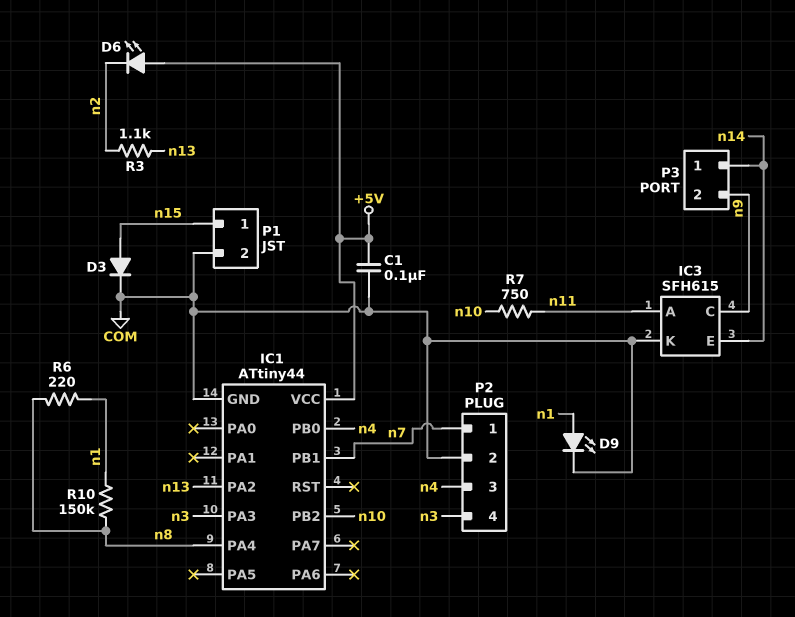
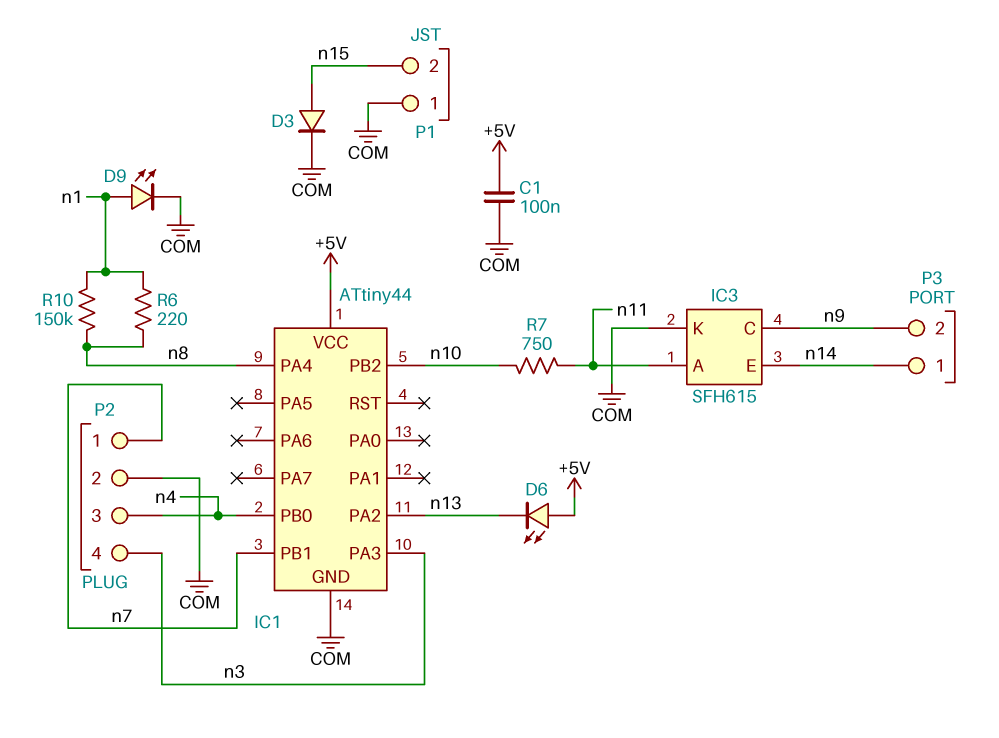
D6: LED (A +5V, K n2) -> LED (A +5V, K n13)
P1 pin 1: n15 -> COM
P1 pin 2: COM -> n15
R3: 1.1k (n2, n13) -> none

